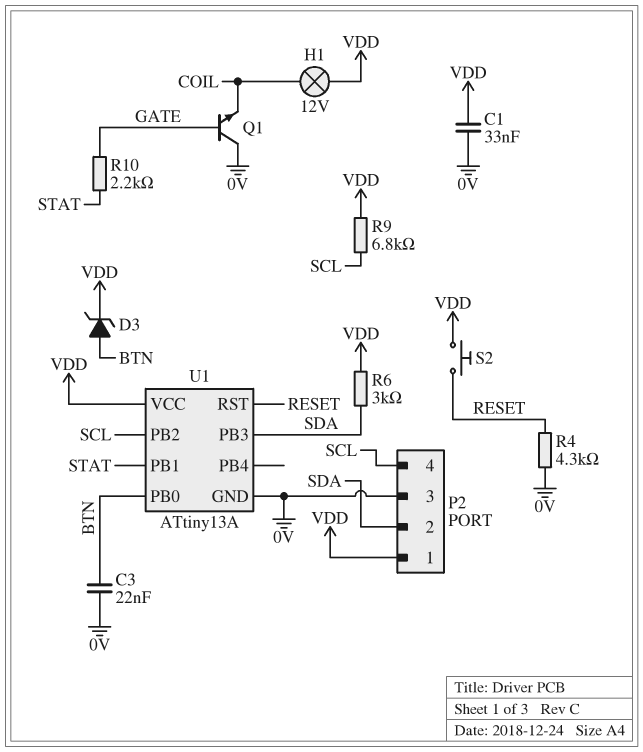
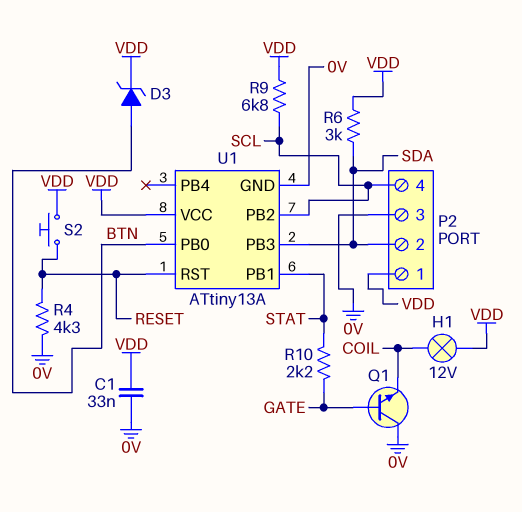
C3: 22nF (0V, BTN) -> none

